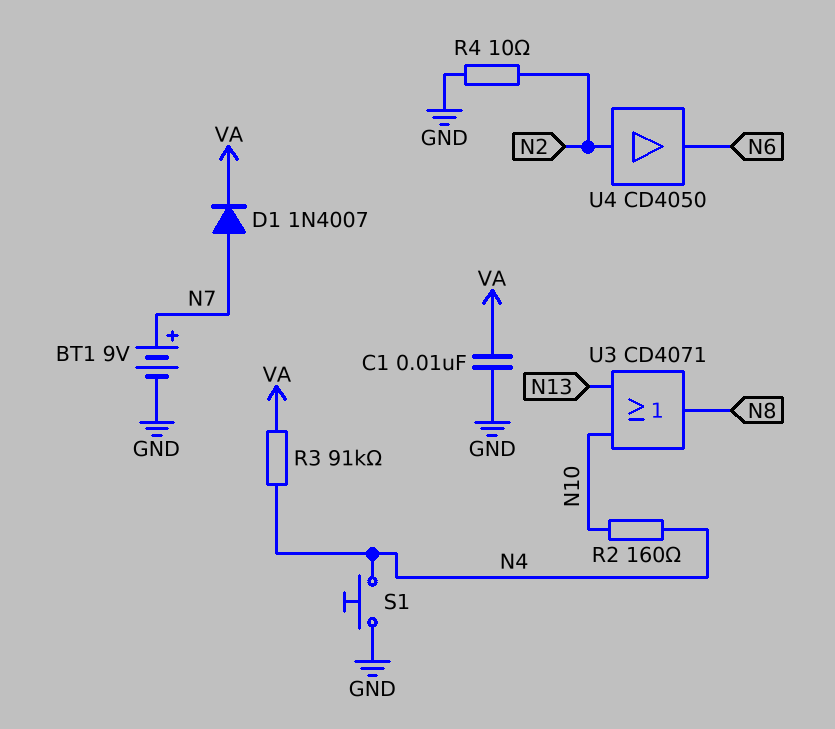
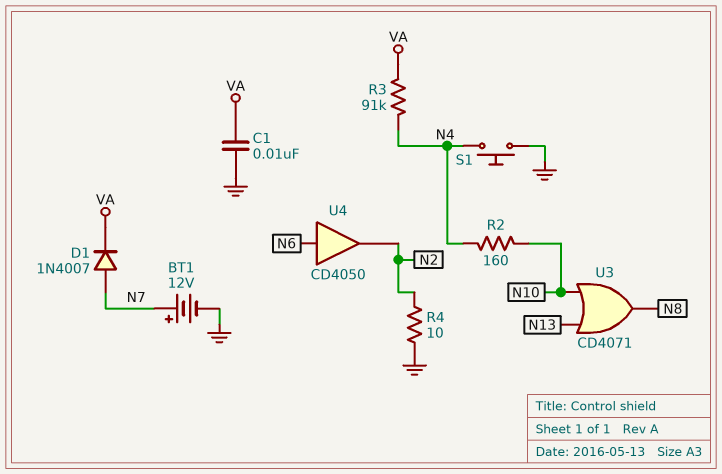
BT1: 9V (plus N7, minus GND) -> 12V (plus N7, minus GND)
U4: buffer CD4050 (in N2, out N6) -> buffer CD4050 (in N6, out N2)

